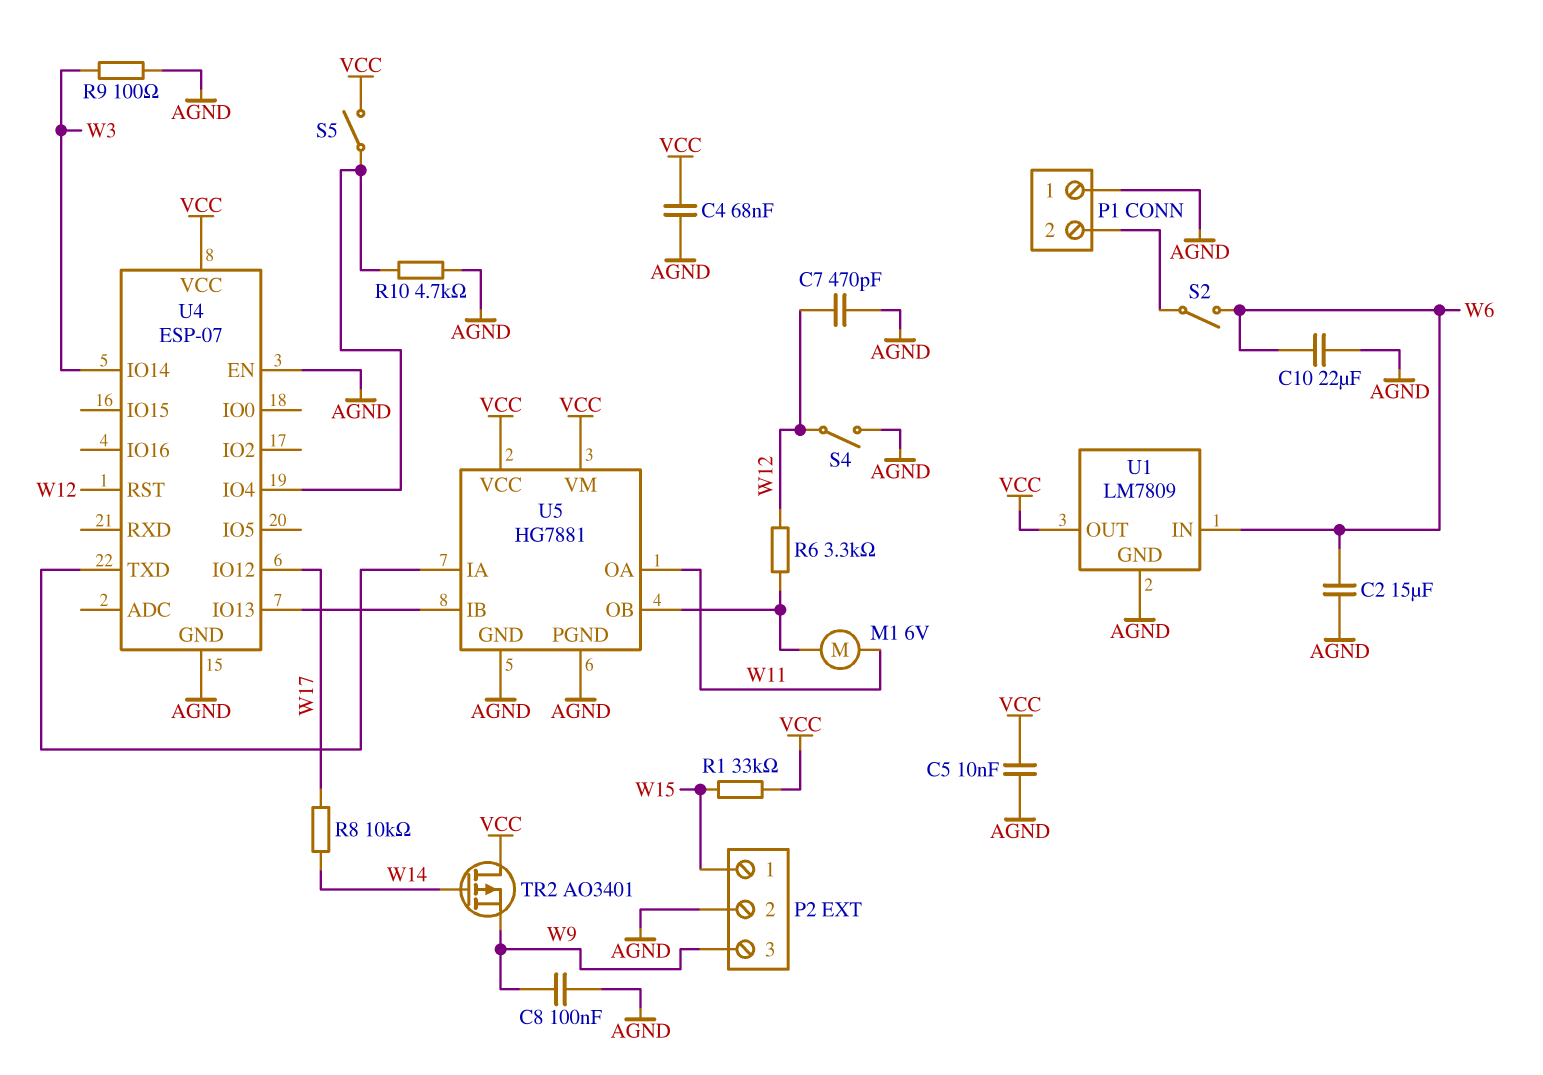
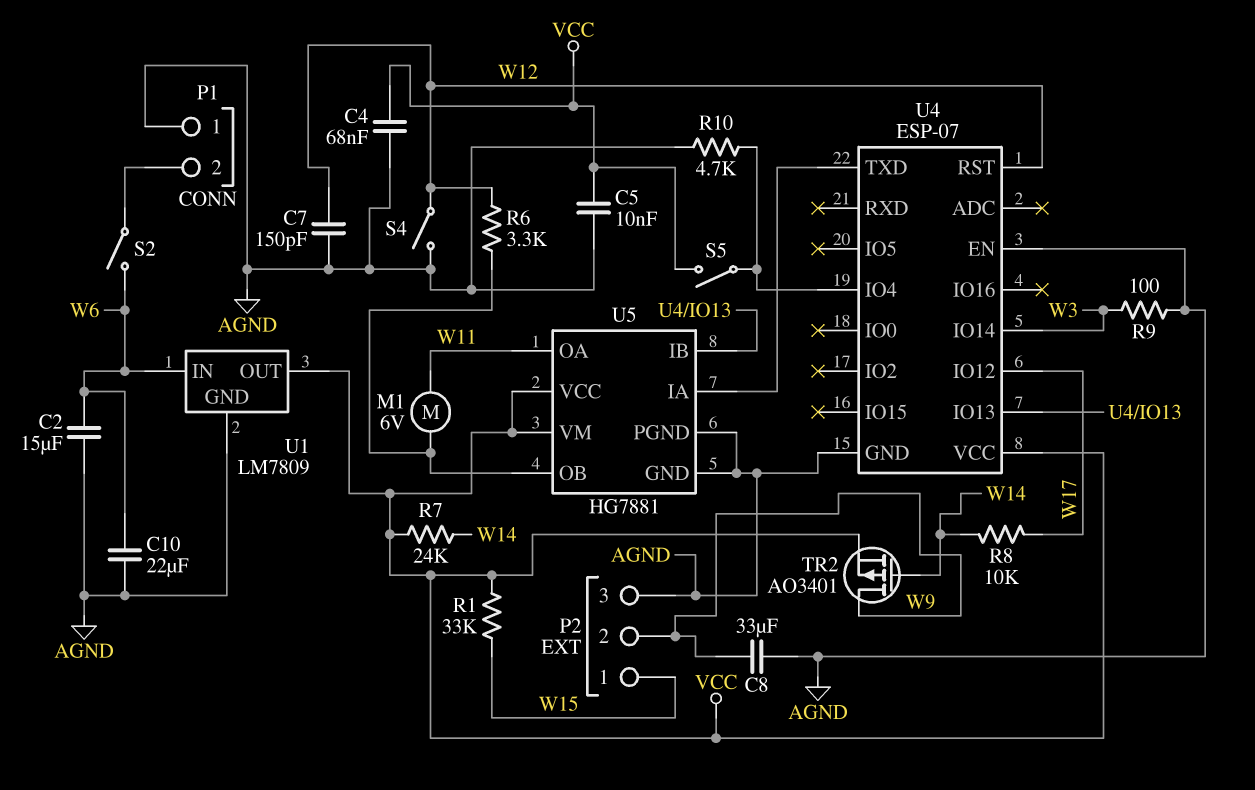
C7: 470pF (AGND, W12) -> 150pF (AGND, W12)
C8: 100nF (AGND, W9) -> 33uF (AGND, W9)
P2 pin 2: AGND -> W9
P2 pin 3: W9 -> AGND
R7: none -> 24k (VCC, W14)
TR2: PMOS AO3401 (G W14, D VCC, S W9) -> PMOS AO3401 (G W14, D W9, S VCC)

